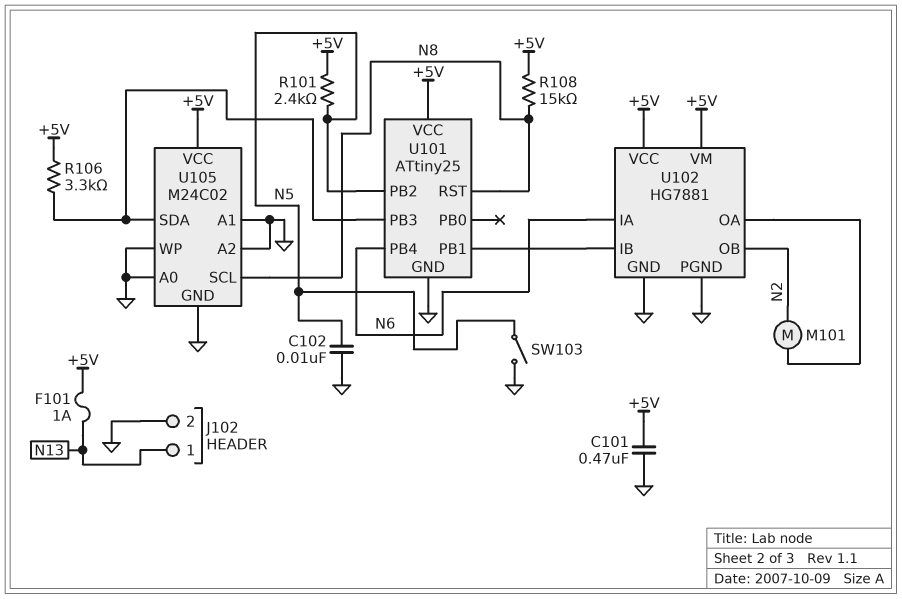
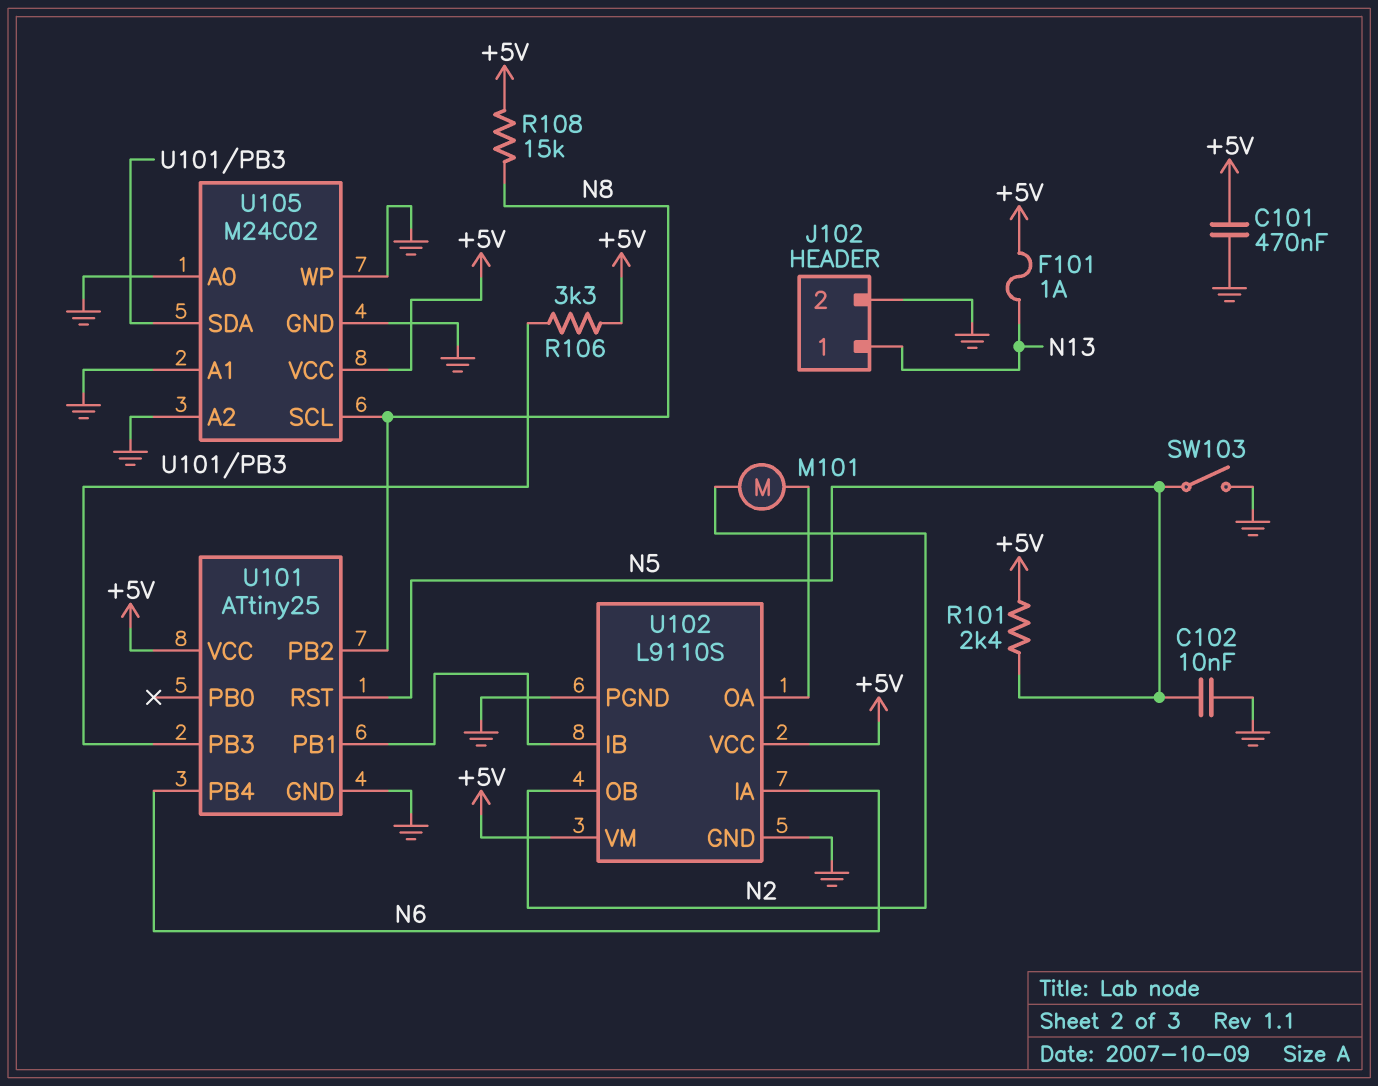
U101 pin PB2: N5 -> N8
U101 pin RST: N8 -> N5
U102: HG7881 -> L9110S

